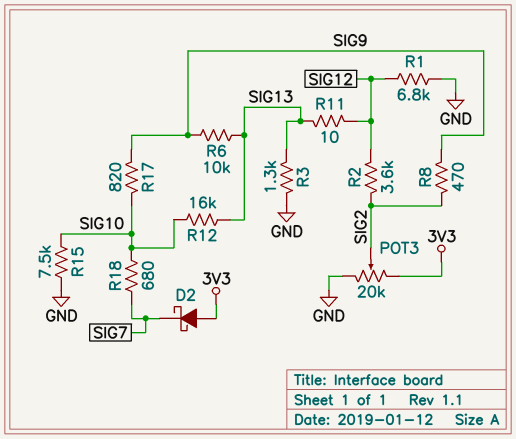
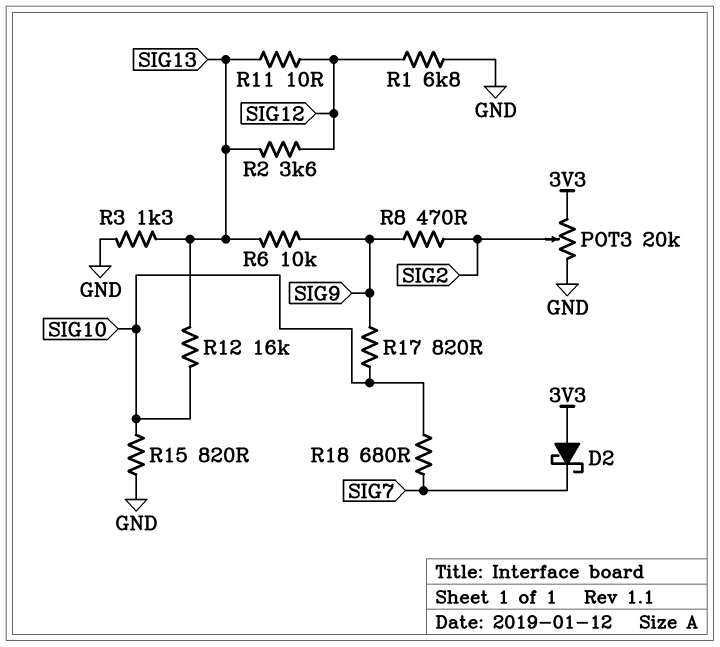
R2: 3.6k (SIG2, SIG12) -> 3.6k (SIG12, SIG13)
R15: 7.5k (GND, SIG10) -> 820 (GND, SIG10)

